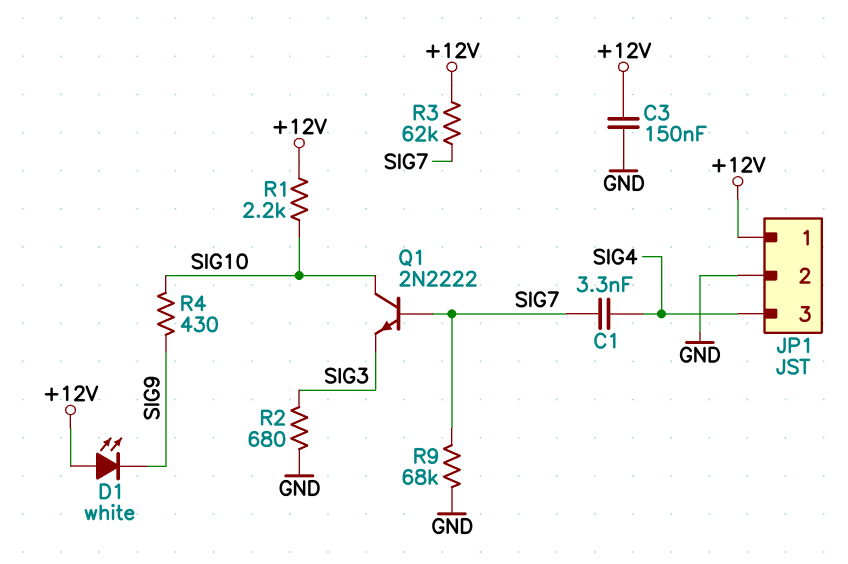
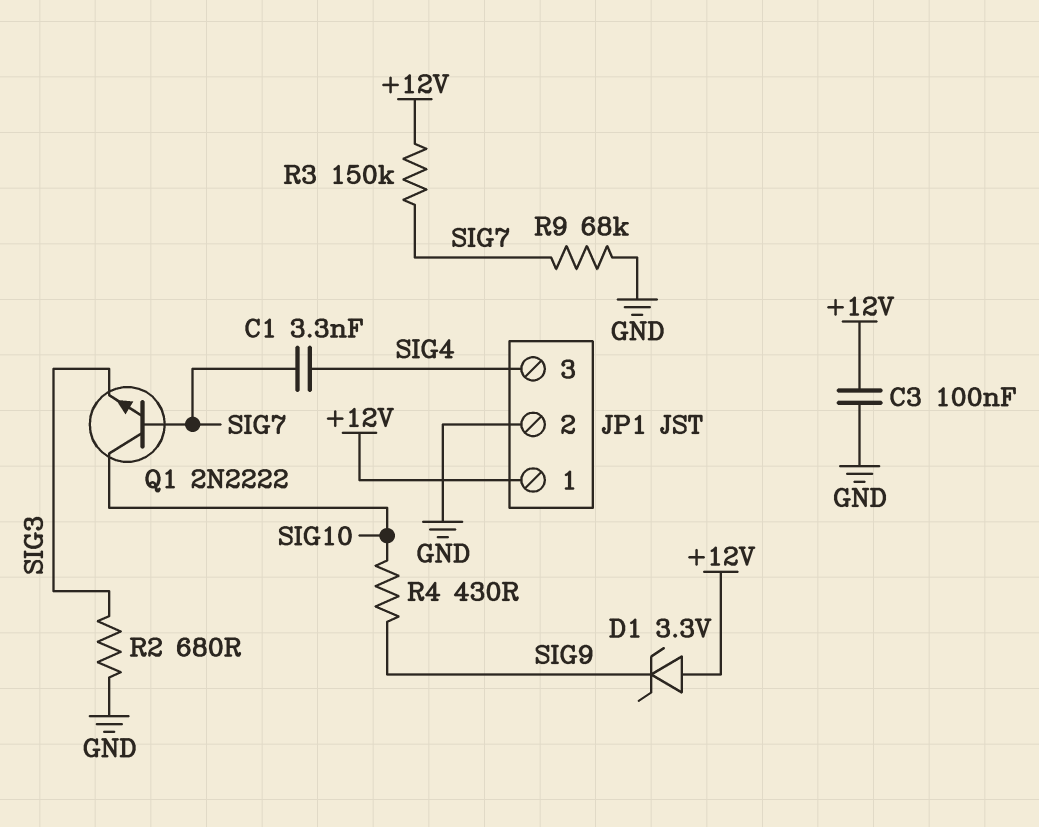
C3: 150nF (+12V, GND) -> 100nF (+12V, GND)
D1: LED white (A +12V, K SIG9) -> zener 3.3V (A +12V, K SIG9)
R1: 2.2k (+12V, SIG10) -> none
R3: 62k (+12V, SIG7) -> 150k (+12V, SIG7)

